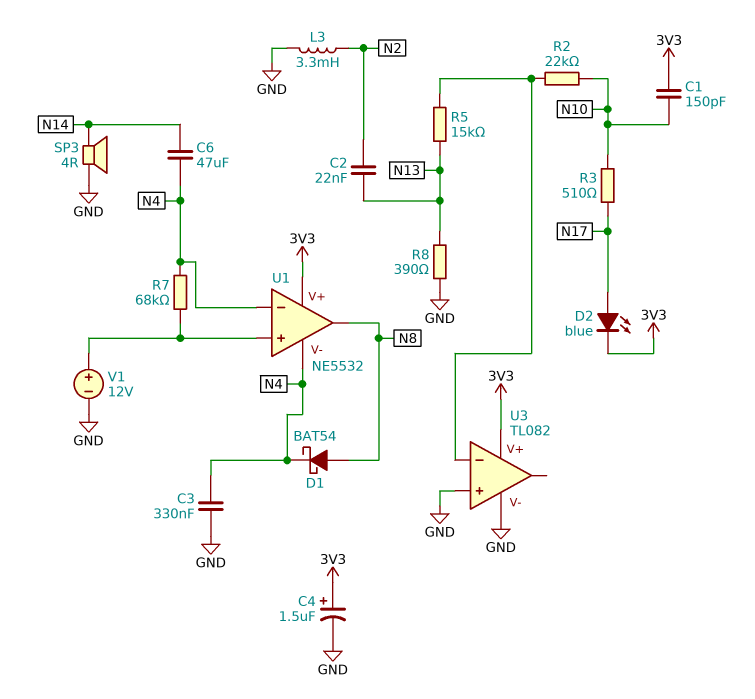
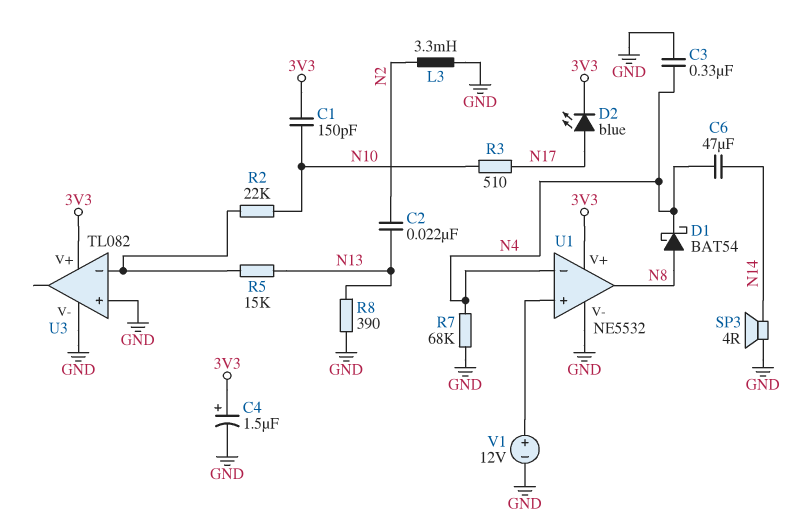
R7: 68k (N4, U1/in+) -> 68k (GND, N4)
U1 pin V-: N4 -> GND

